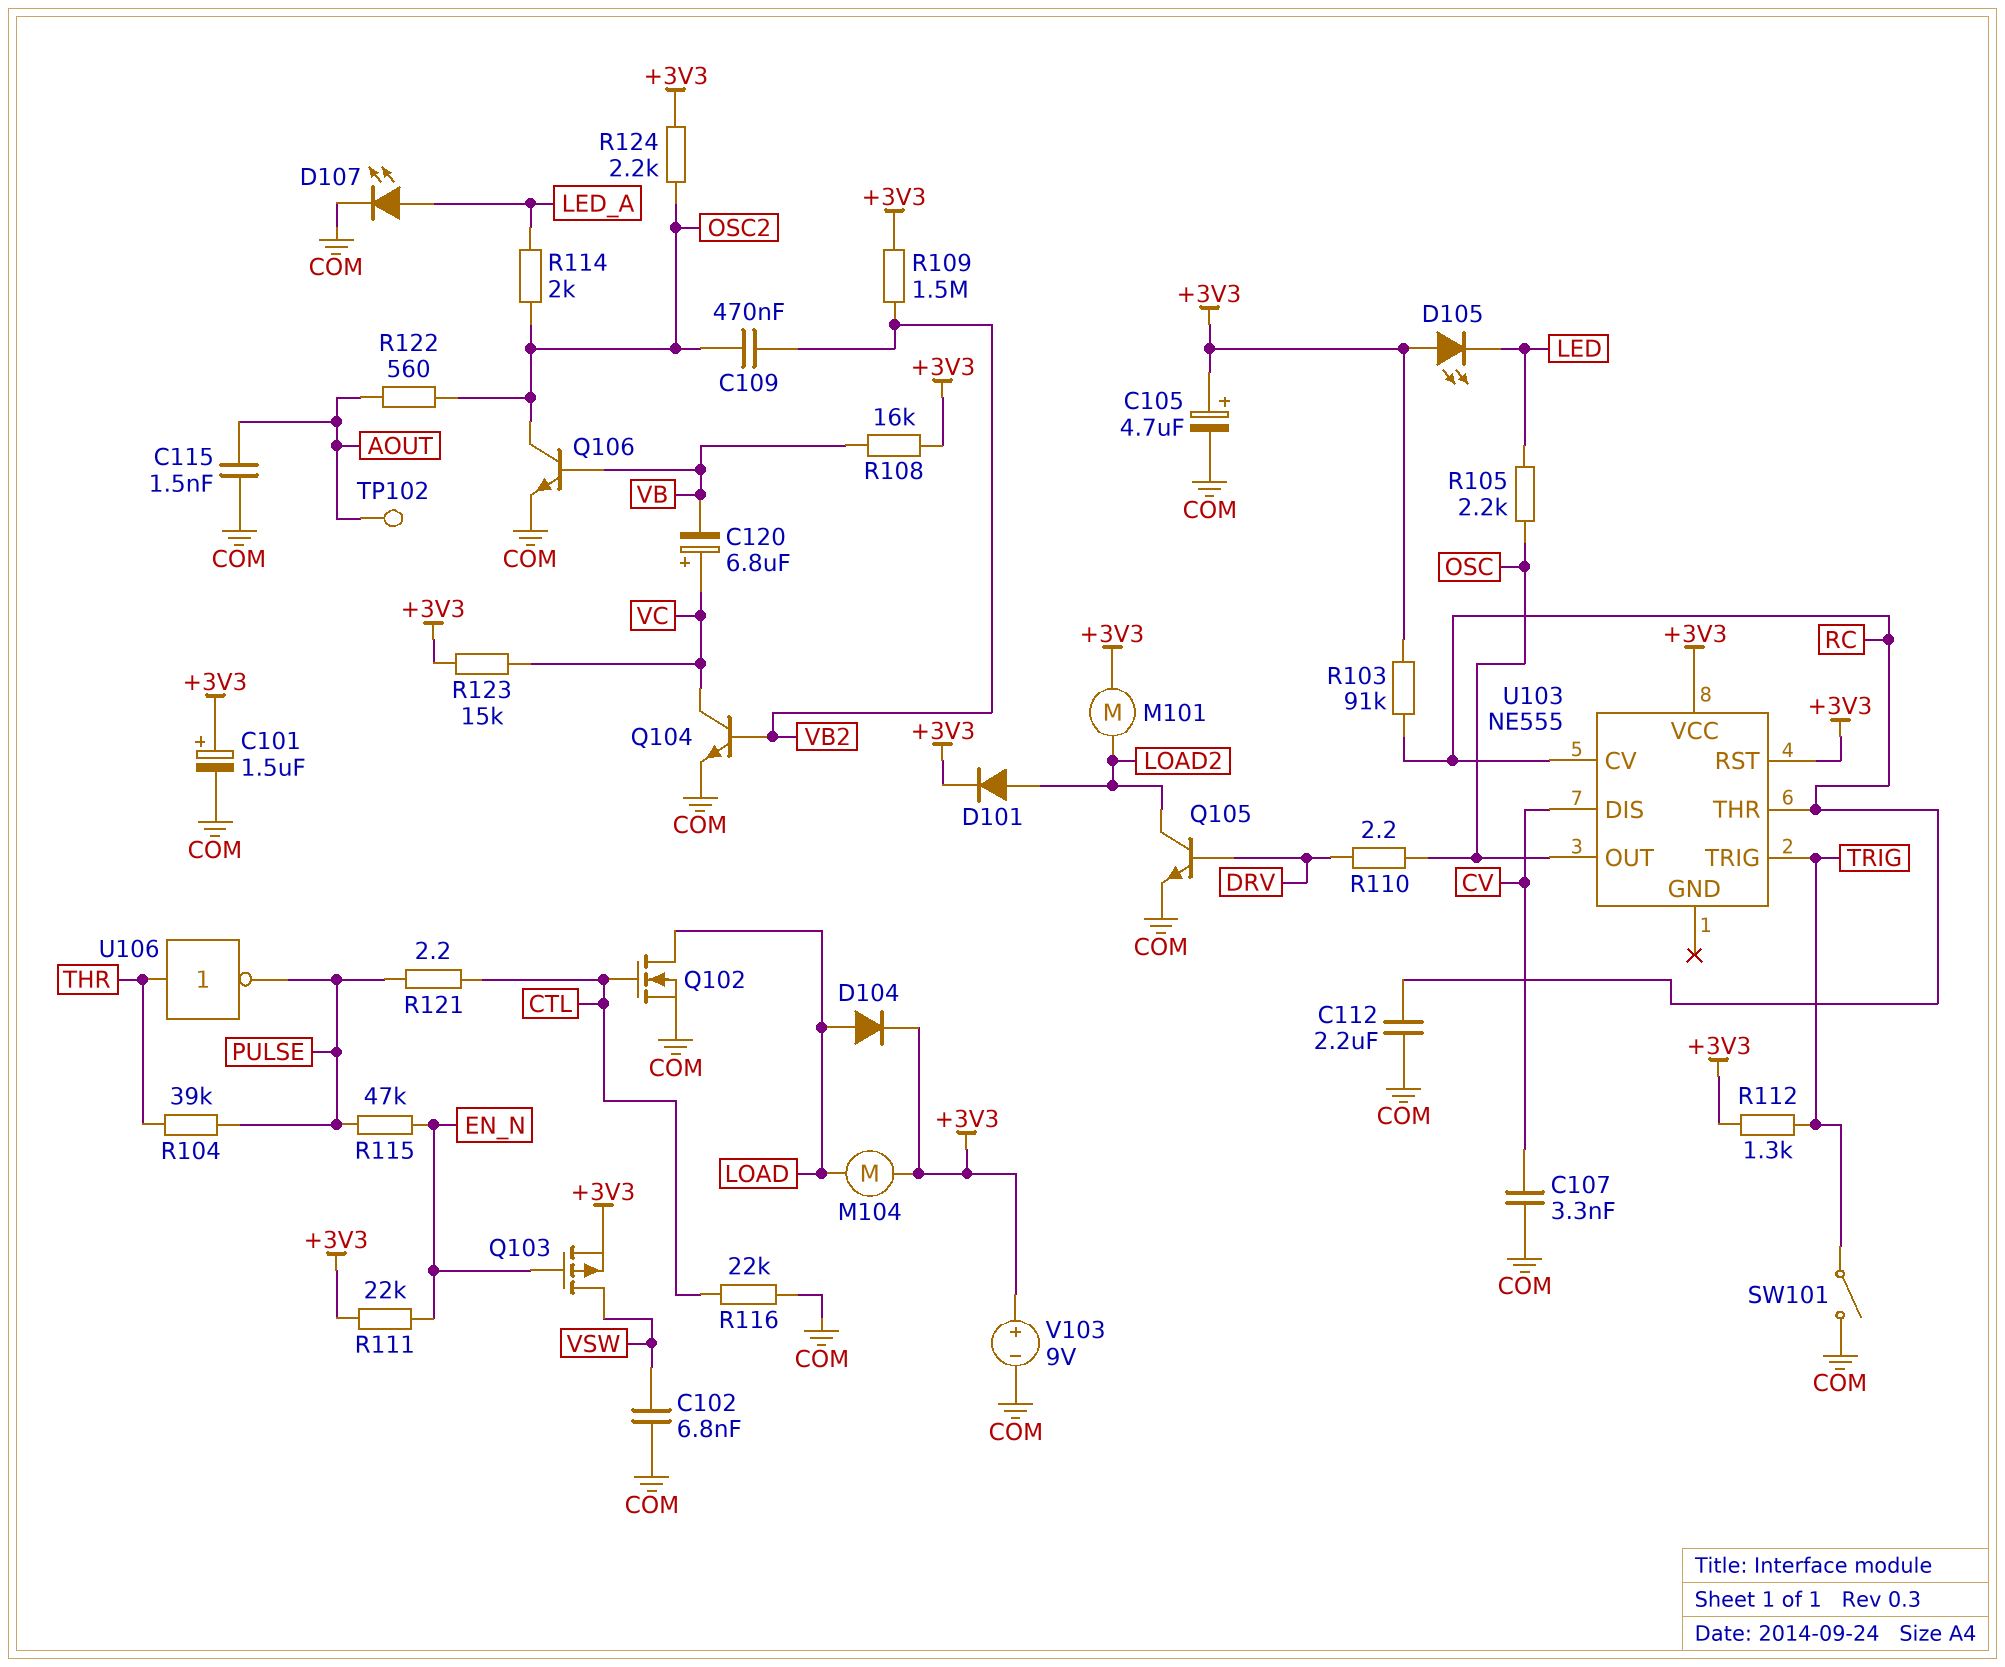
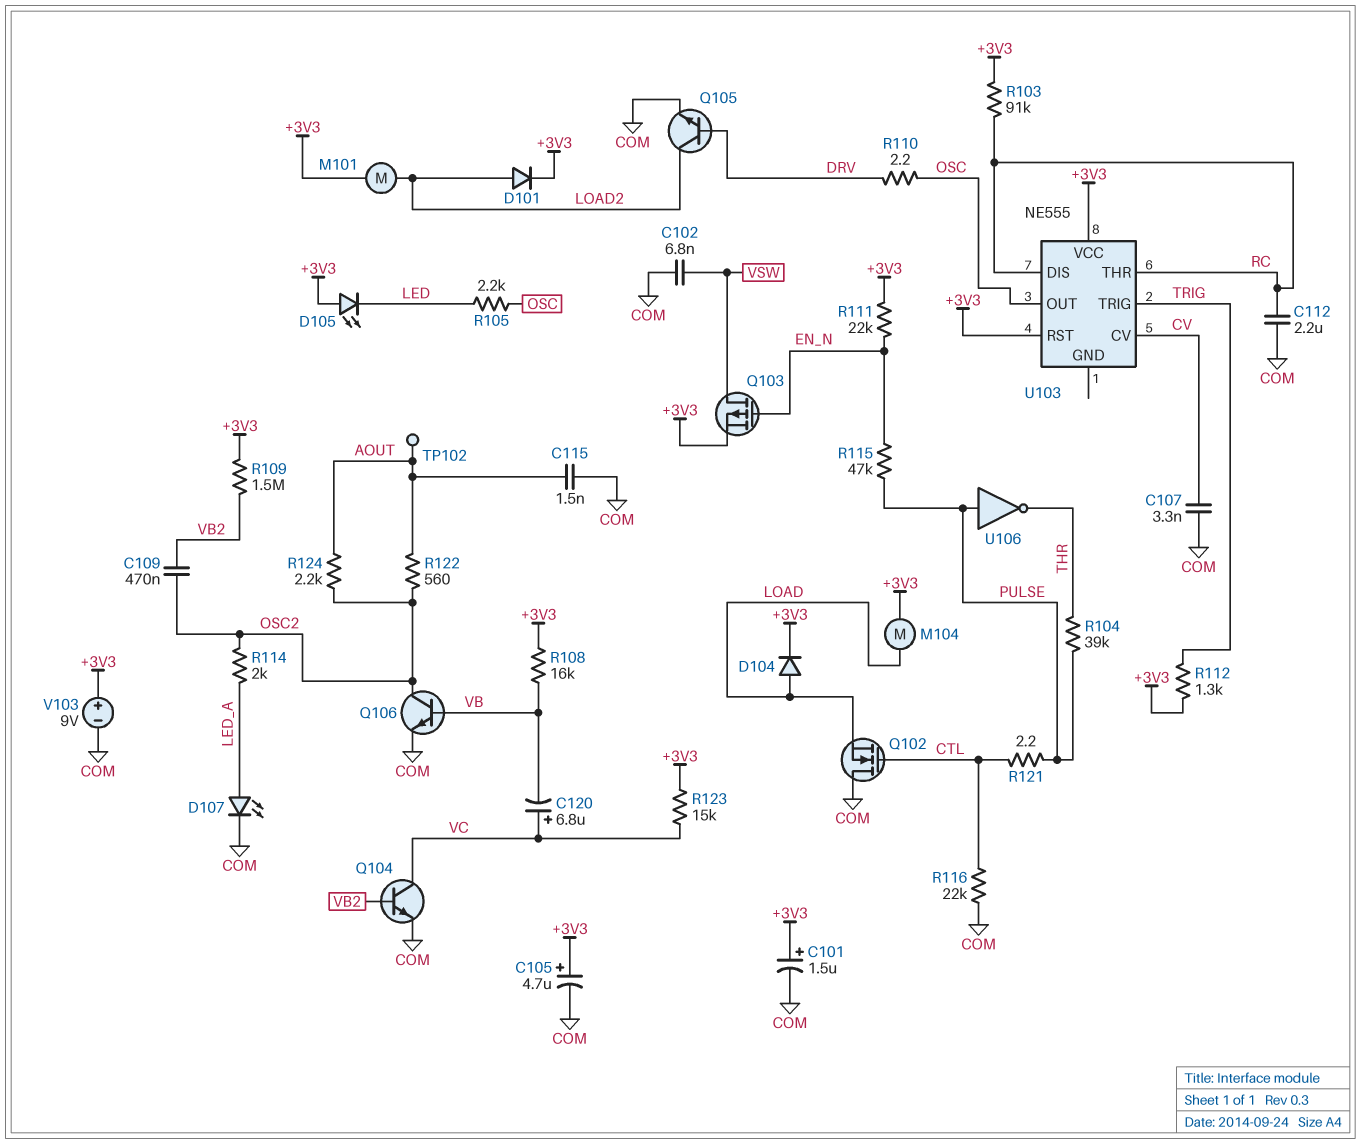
Q102: NMOS (G CTL, D LOAD, S COM) -> NMOS (G CTL, D COM, S LOAD)
R124: 2.2k (+3V3, OSC2) -> 2.2k (AOUT, OSC2)
SW101: switch (COM, TRIG) -> none
U103 pin CV: RC -> CV
U103 pin DIS: CV -> RC
U106: NOT (in THR, out PULSE) -> NOT (in PULSE, out THR)

